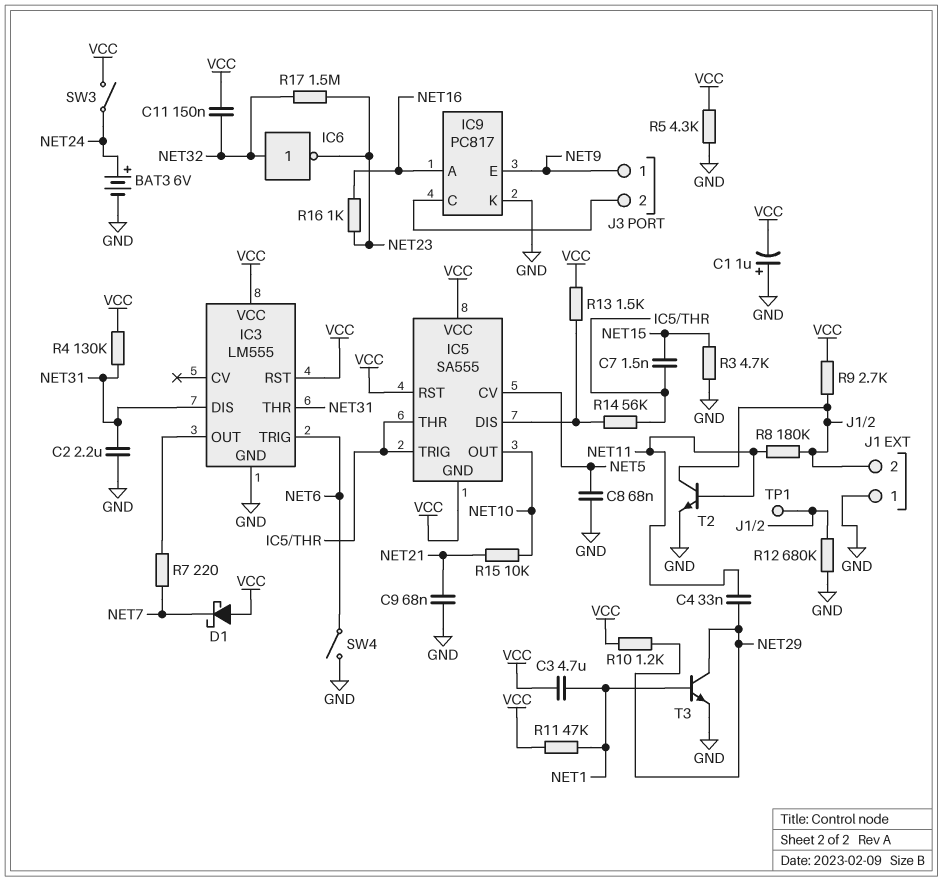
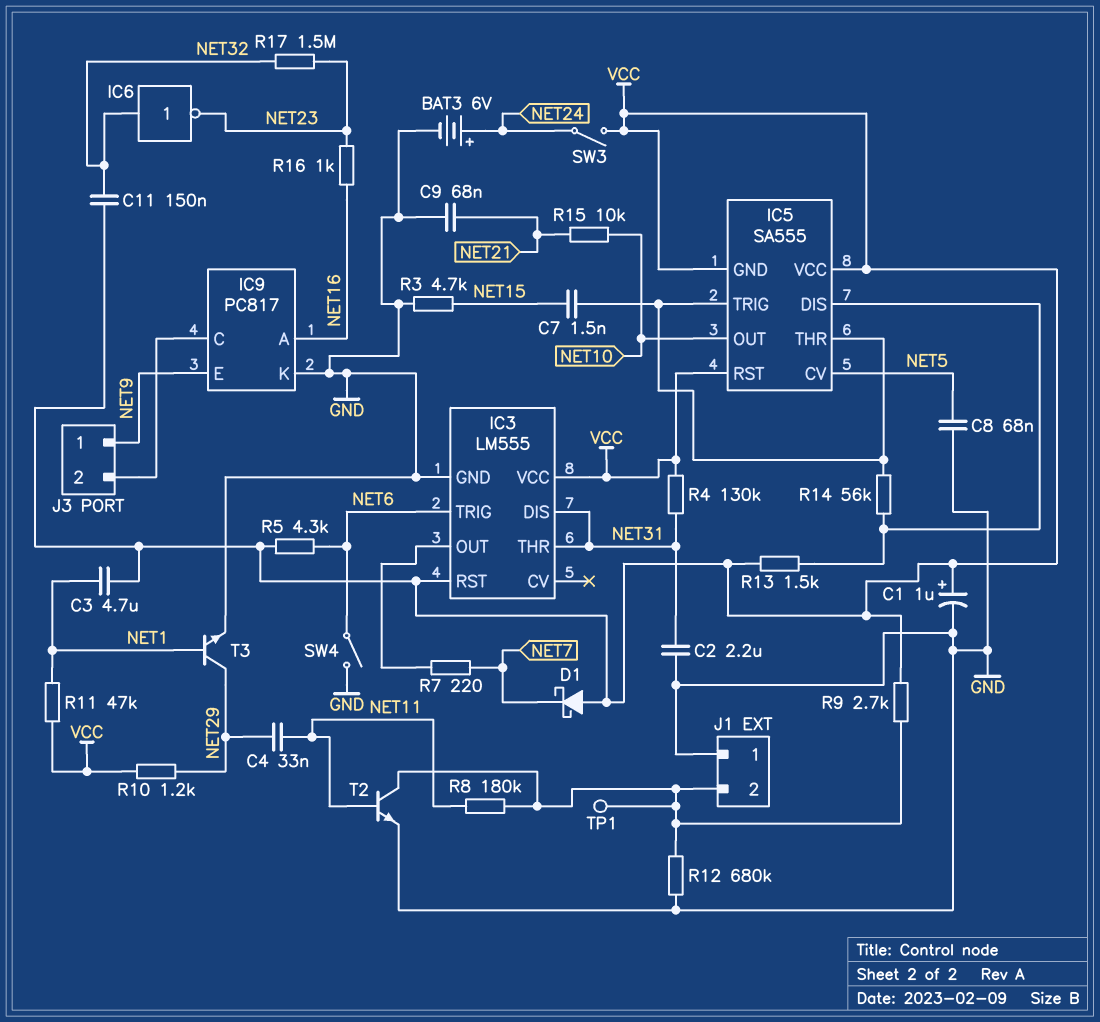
C1: 1uF (plus GND, minus VCC) -> 1uF (plus VCC, minus GND)
R5: 4.3k (GND, VCC) -> 4.3k (NET6, VCC)

